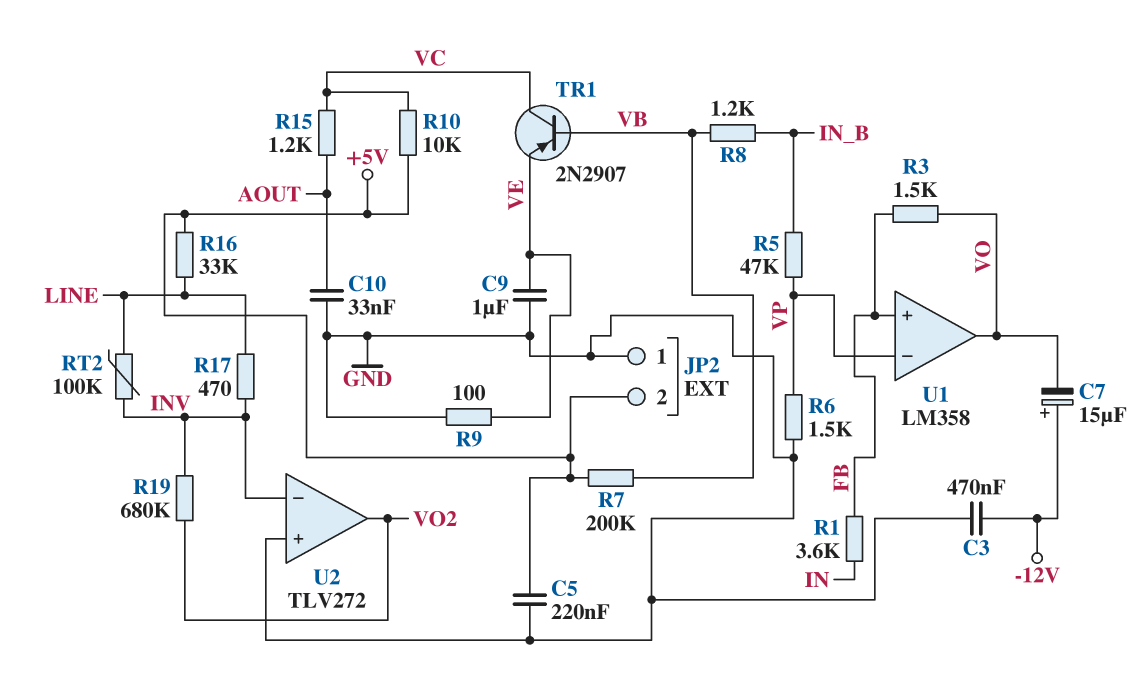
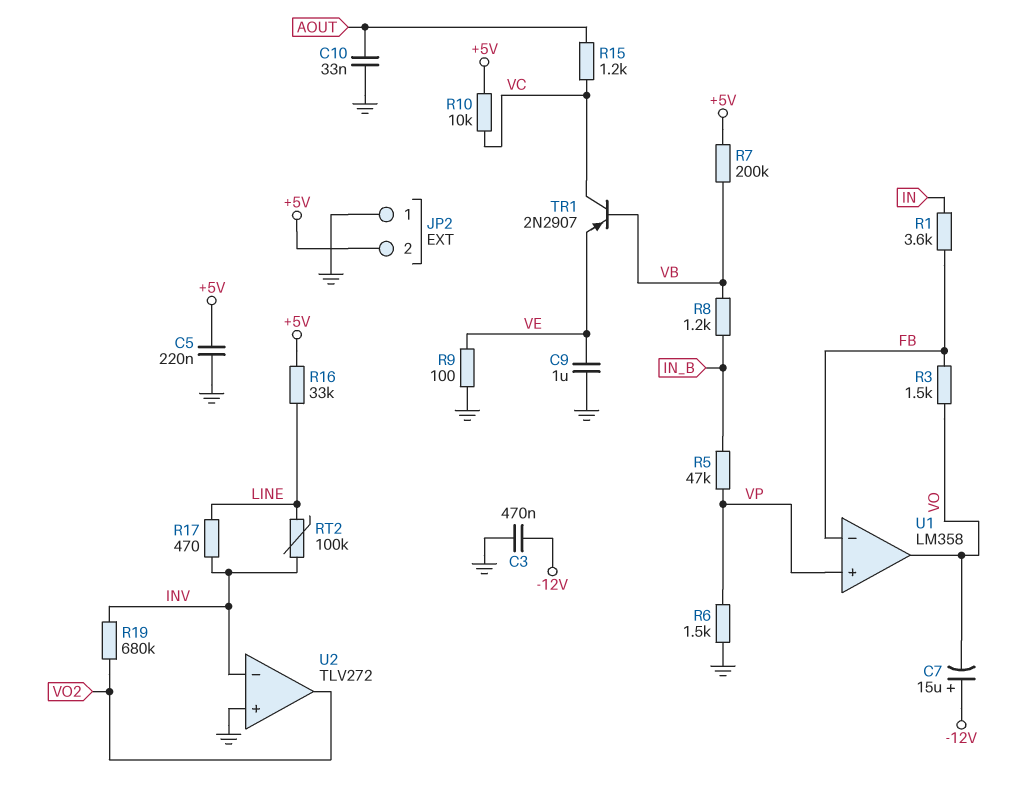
U1 pin in+: FB -> VP
U1 pin in-: VP -> FB

